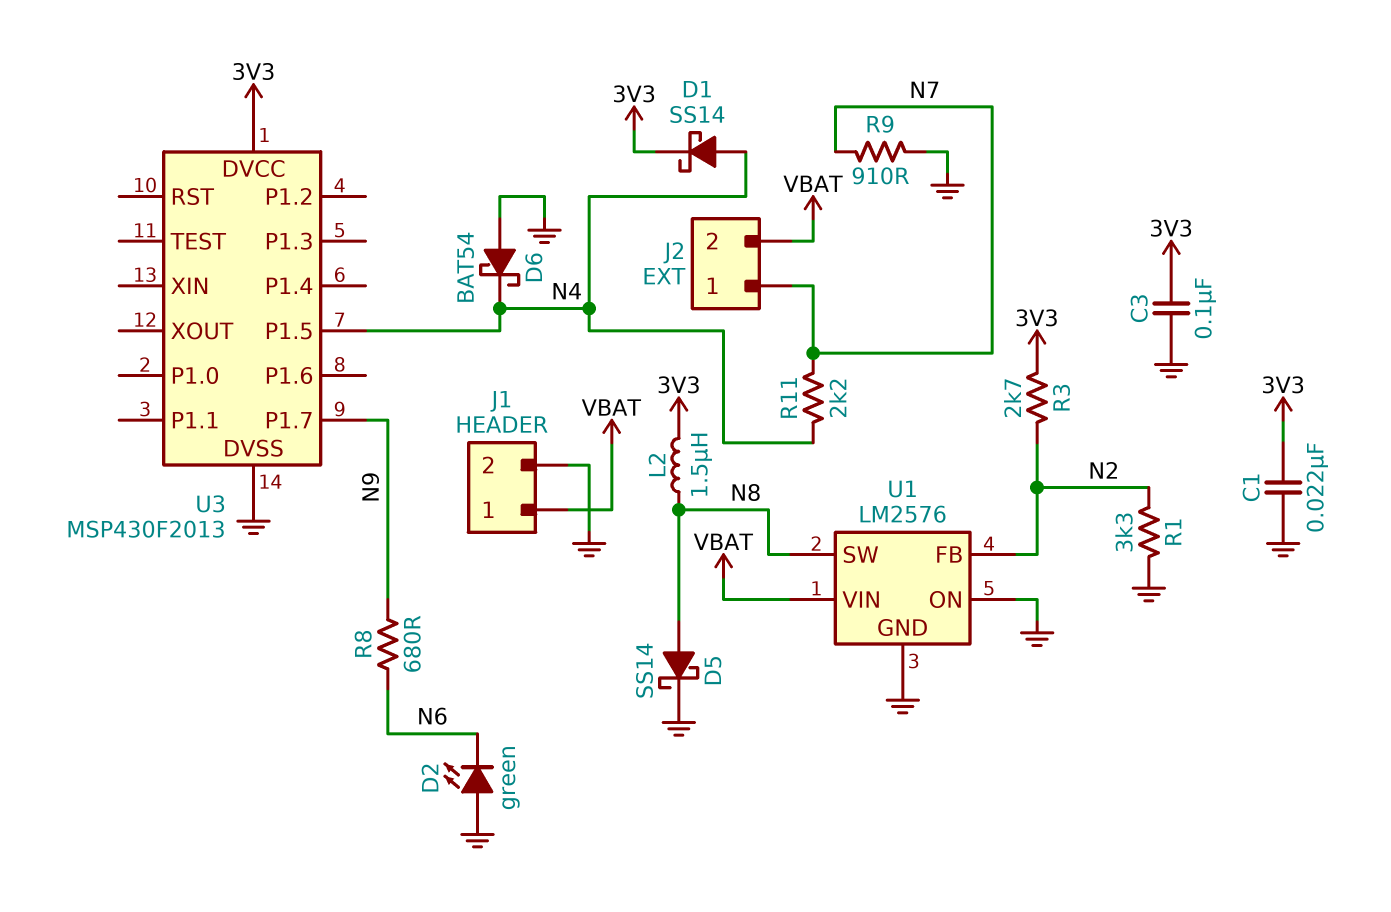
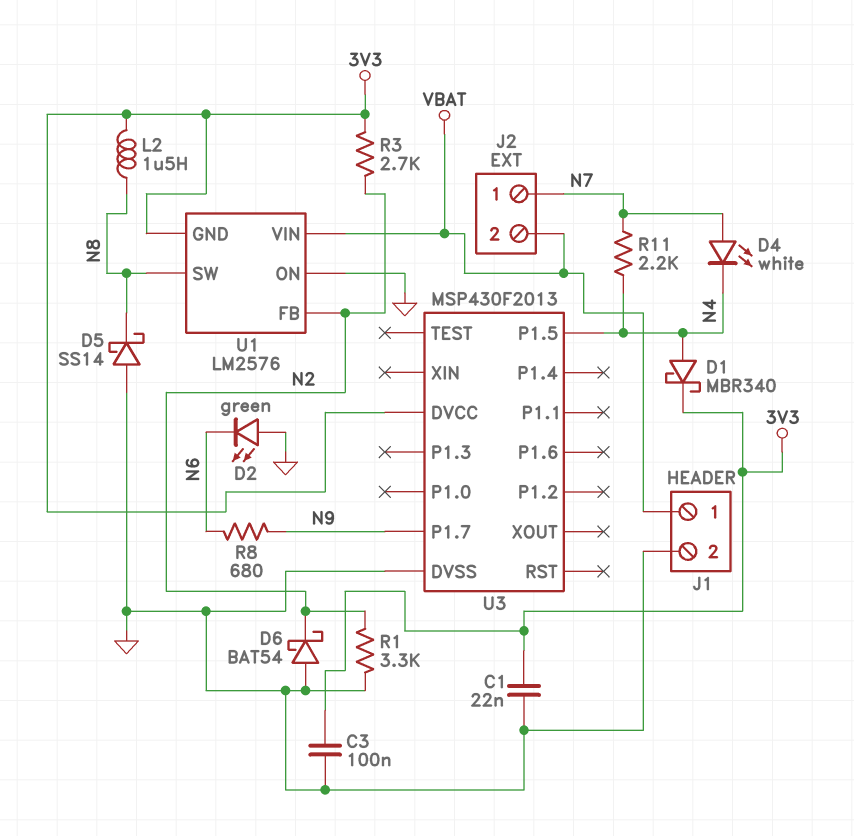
D1: schottky SS14 (A N4, K 3V3) -> schottky MBR340 (A N4, K 3V3)
D4: none -> LED white (A N7, K N4)
D5: schottky SS14 (A N8, K GND) -> schottky SS14 (A GND, K N8)
D6: schottky BAT54 (A GND, K N4) -> schottky BAT54 (A GND, K N2)
R9: 910 (GND, N7) -> none
U1 pin GND: GND -> 3V3

